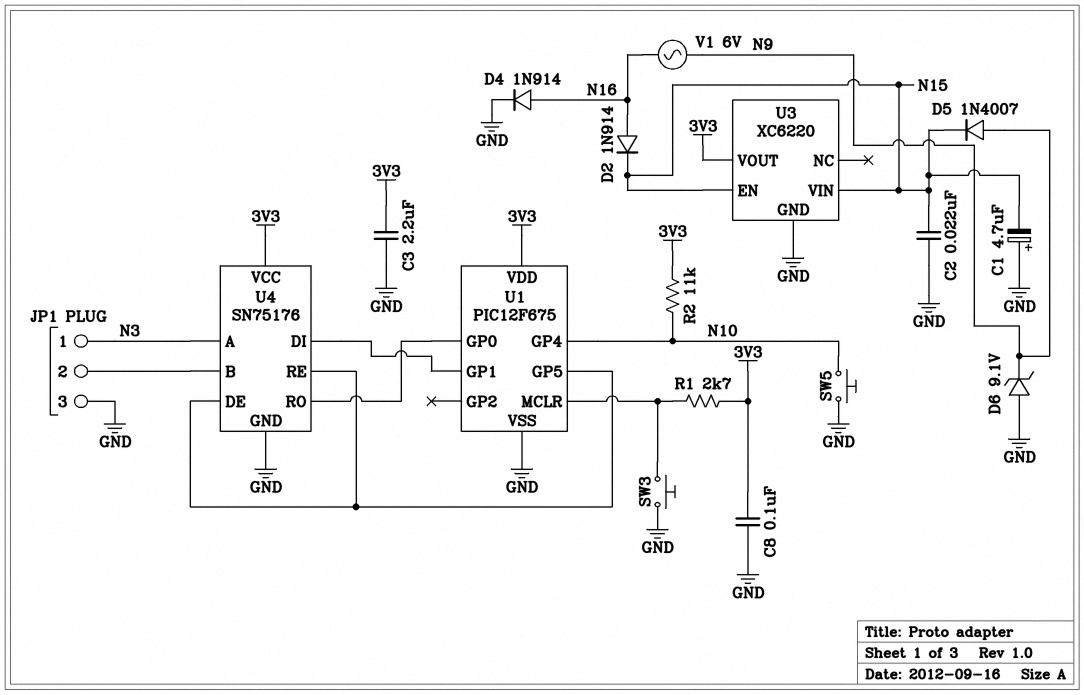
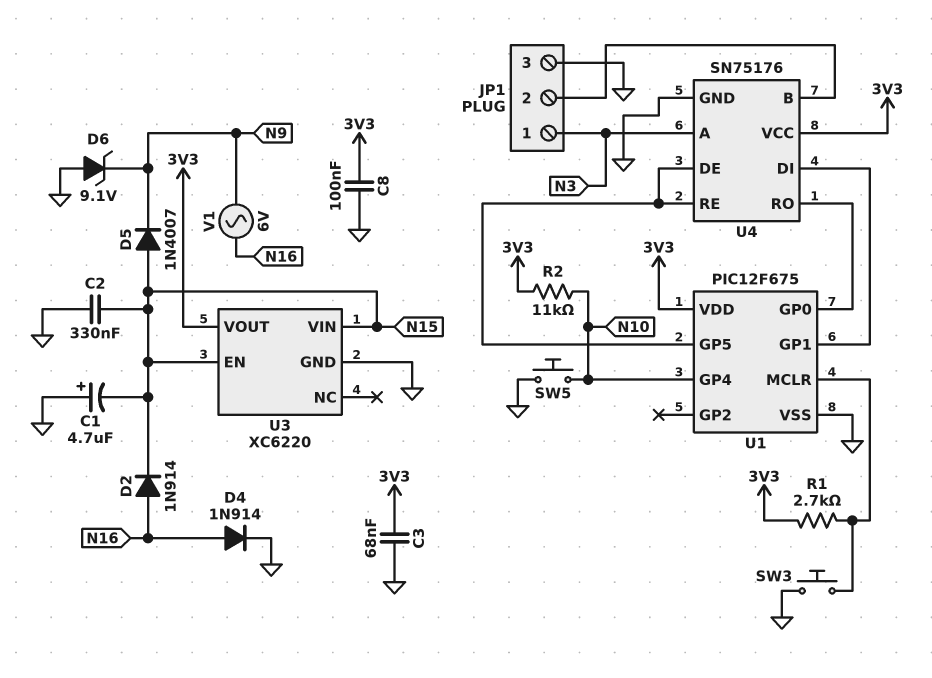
C2: 22nF (GND, N15) -> 330nF (GND, N15)
C3: 2.2uF (3V3, GND) -> 68nF (3V3, GND)
D5: diode 1N4007 (A N9, K N15) -> diode 1N4007 (A N15, K N9)

